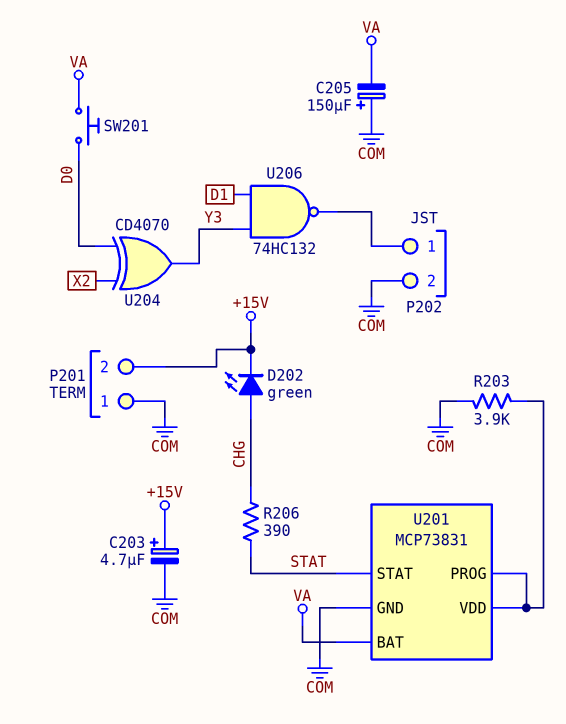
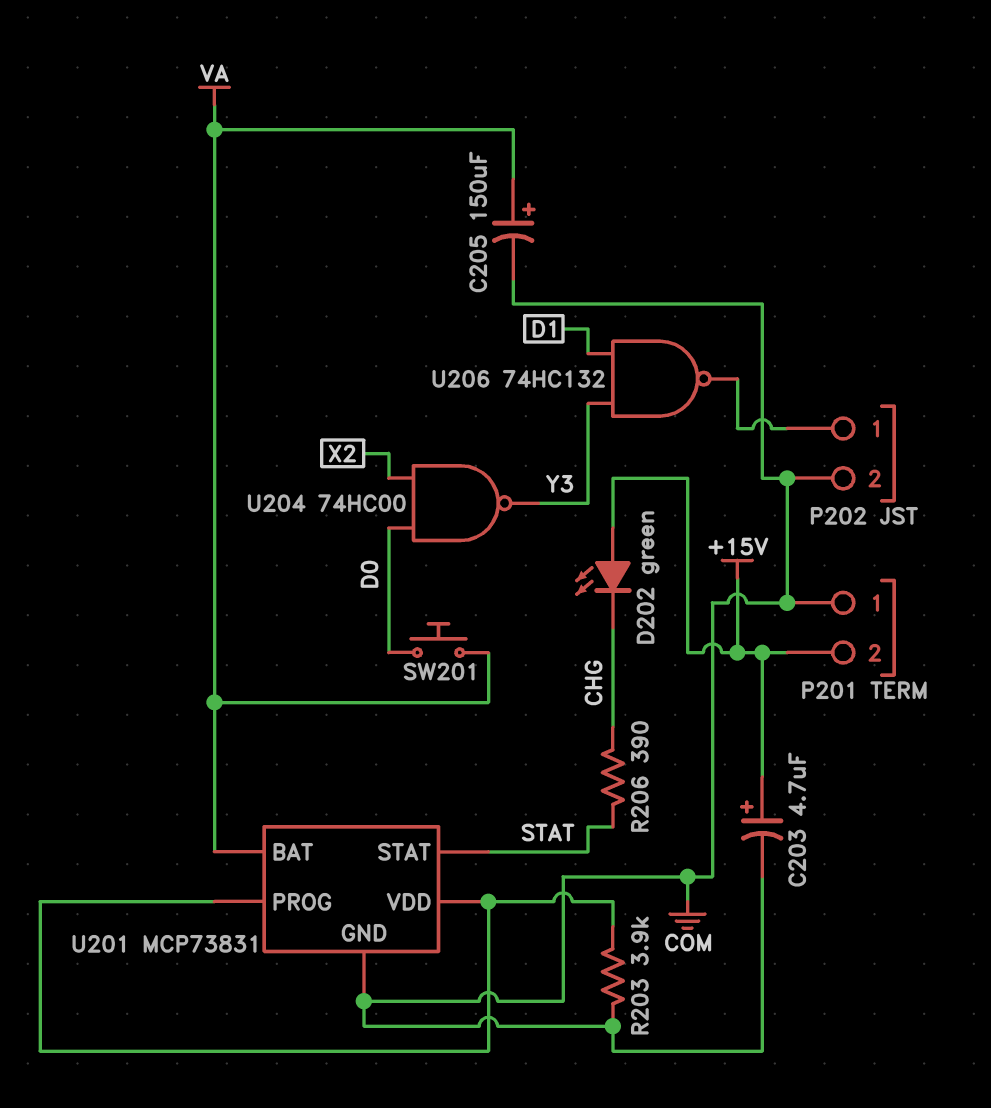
C205: 150uF (plus COM, minus VA) -> 150uF (plus VA, minus COM)
D202: LED green (A CHG, K +15V) -> LED green (A +15V, K CHG)
U204: XOR CD4070 (in D0, in X2, out Y3) -> NAND 74HC00 (in D0, in X2, out Y3)

